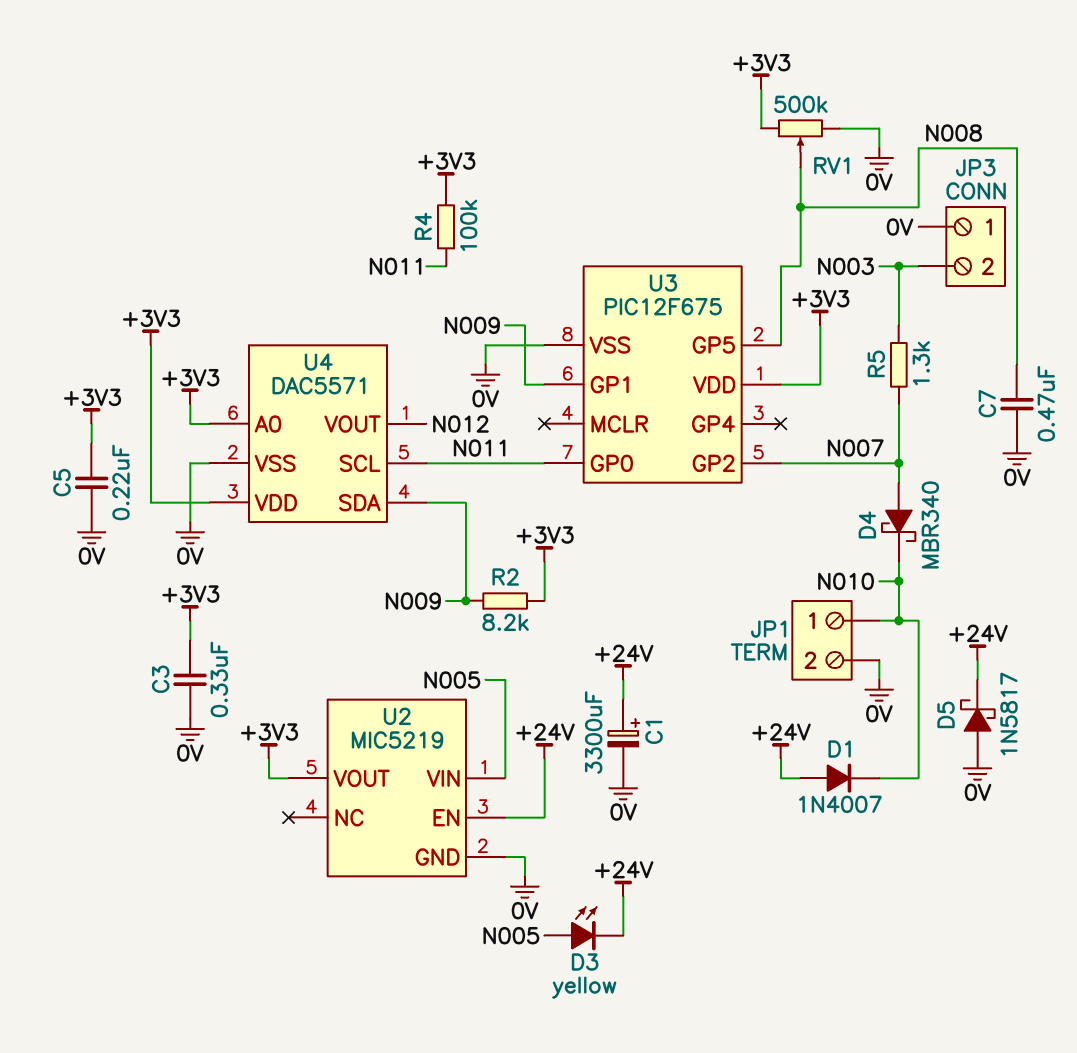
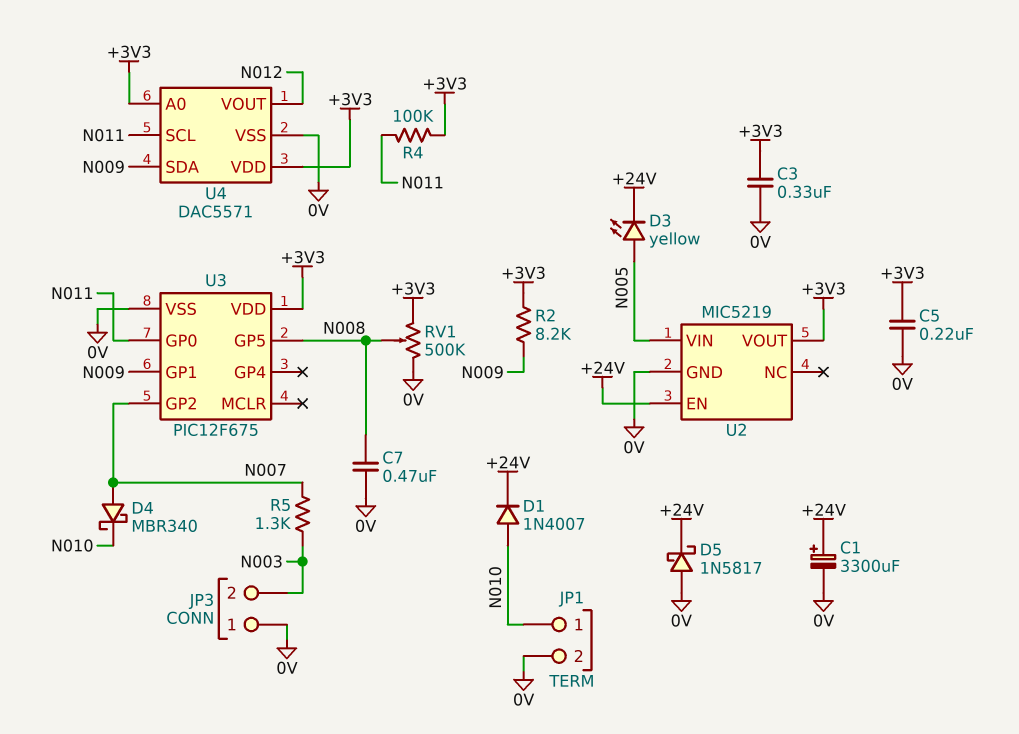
D1: diode 1N4007 (A +24V, K N010) -> diode 1N4007 (A N010, K +24V)

